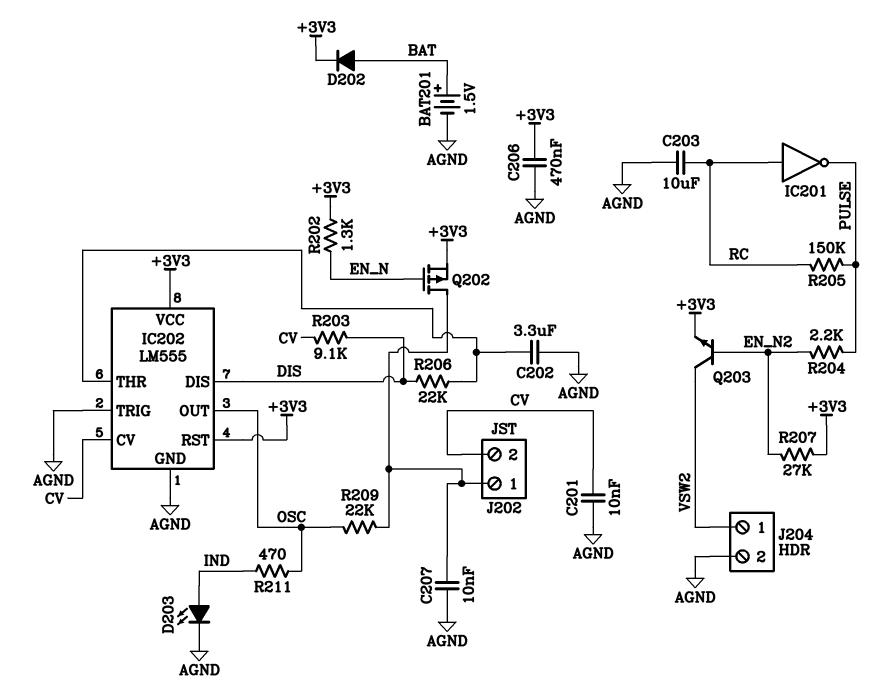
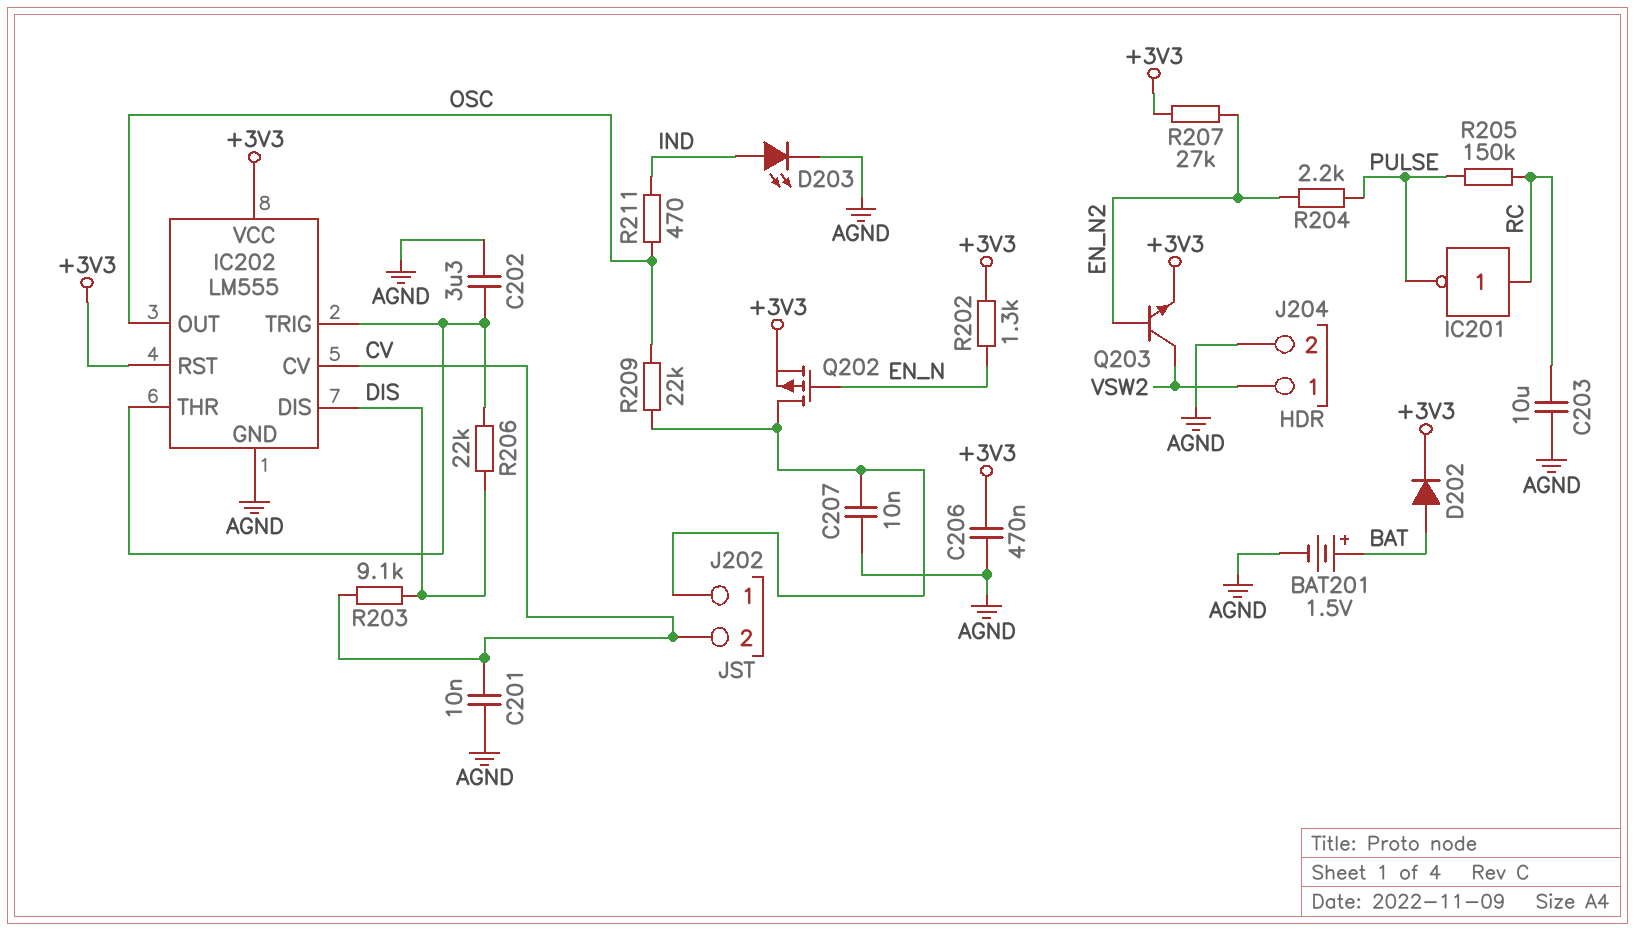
IC202 pin TRIG: AGND -> IC202/THR

